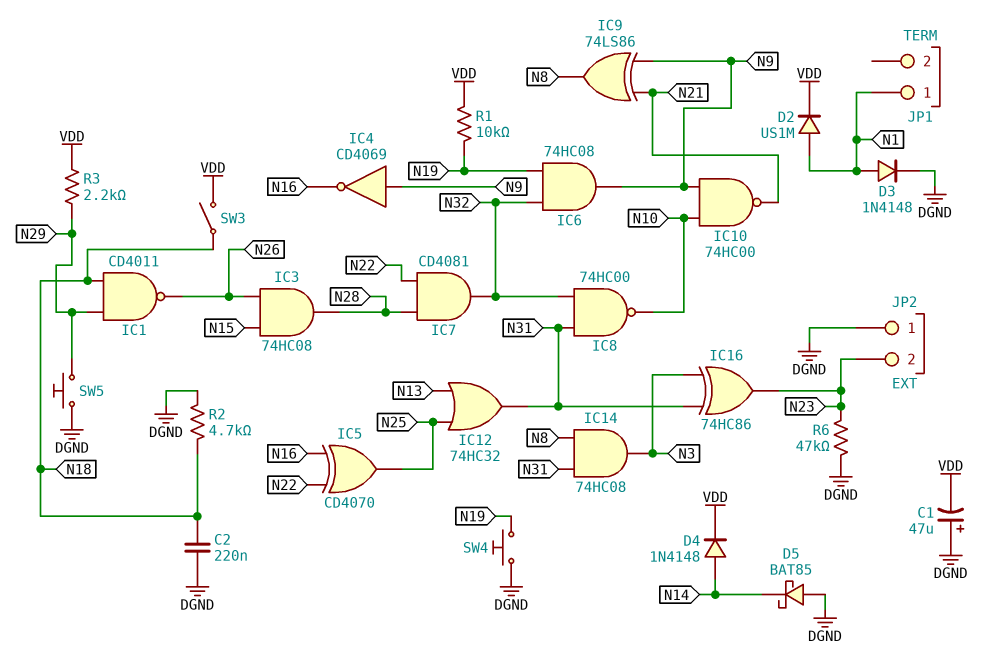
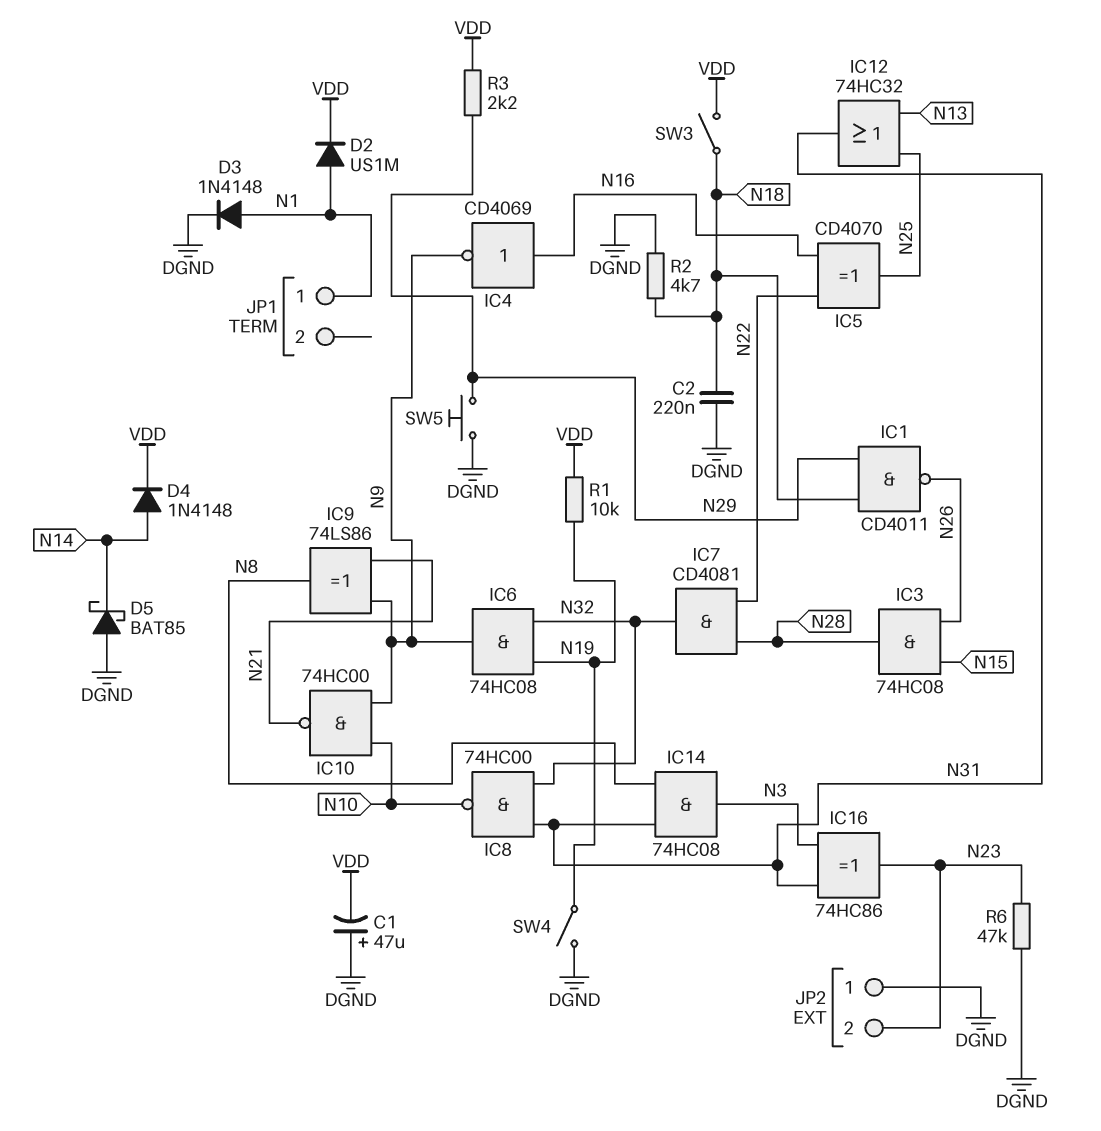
IC4: NOT CD4069 (in N9, out N16) -> NOT CD4069 (in N16, out N9)
SW4: button (DGND, N19) -> switch (DGND, N19)

